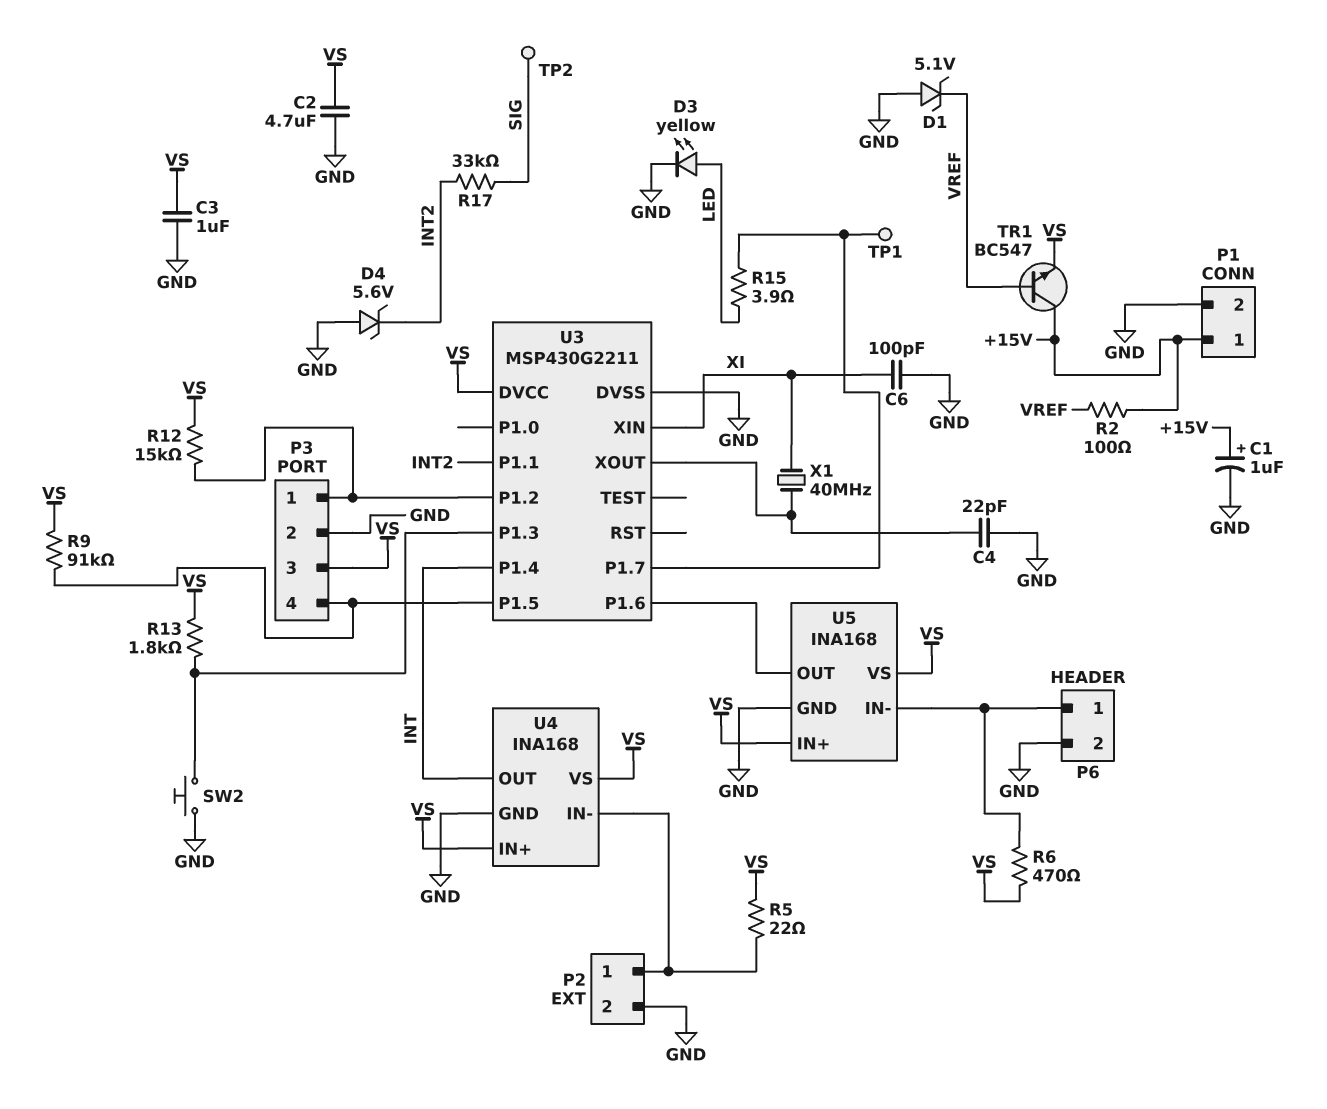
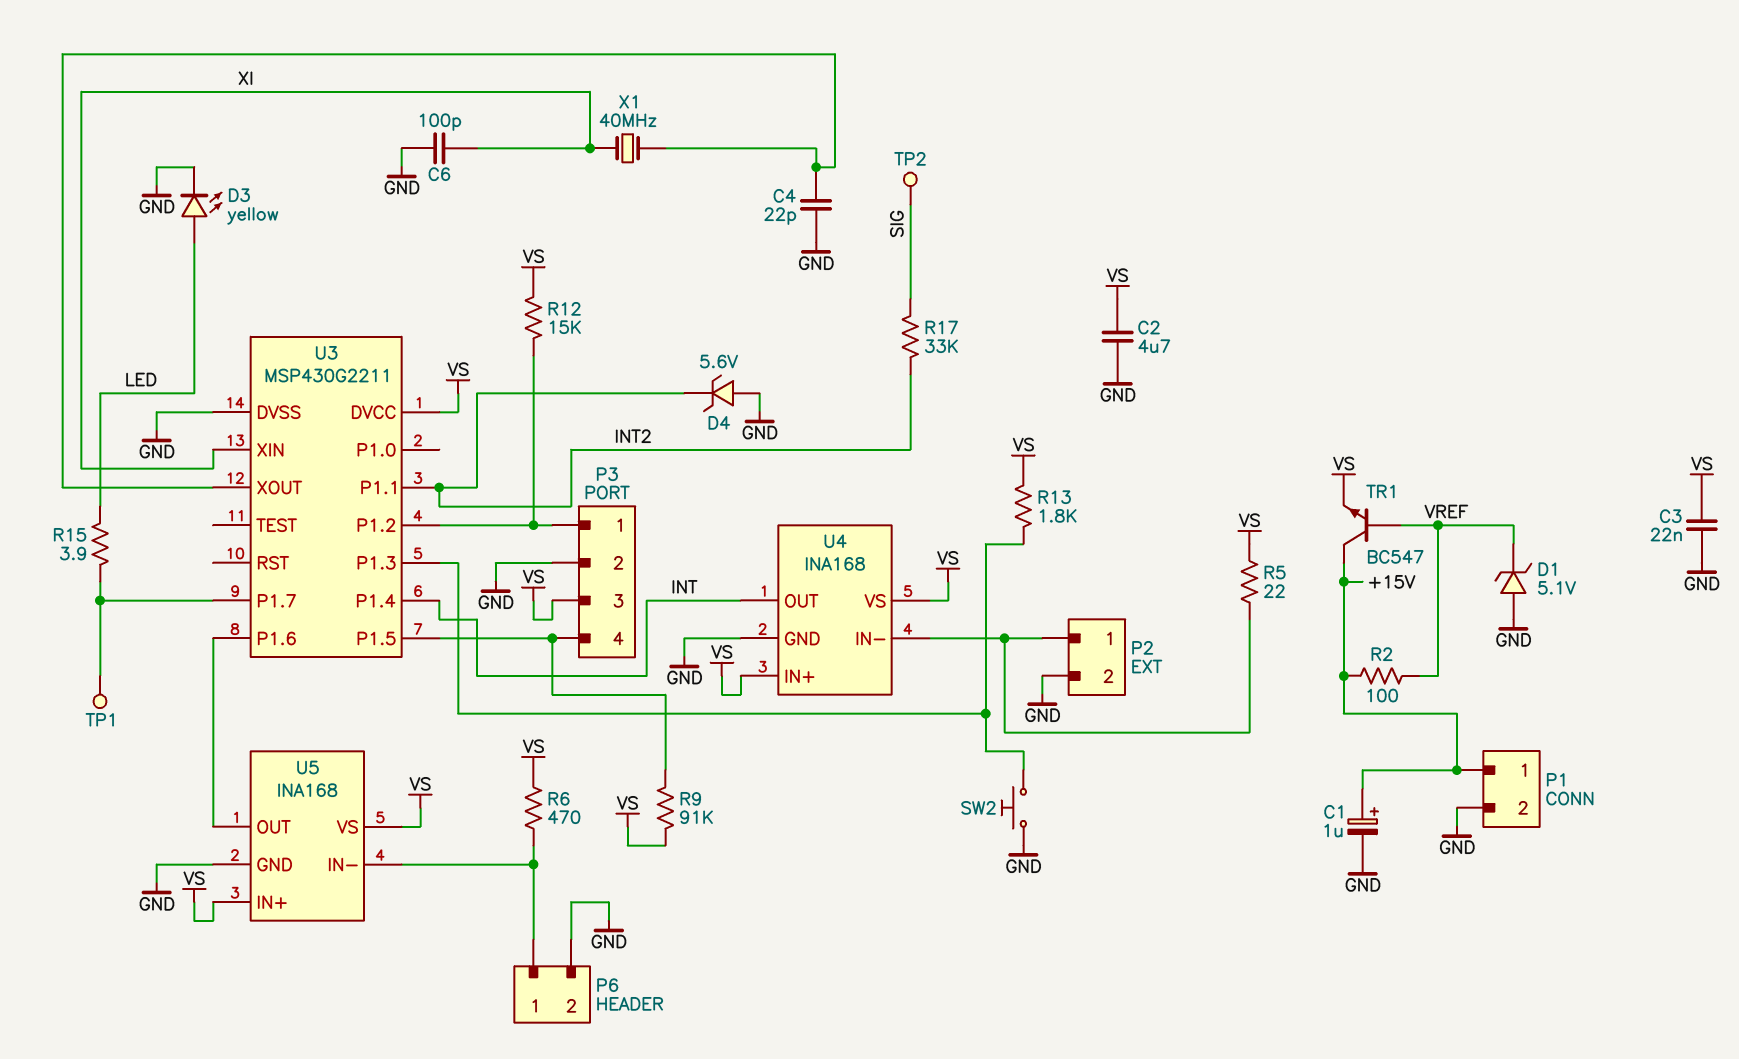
C3: 1uF (GND, VS) -> 22nF (GND, VS)

